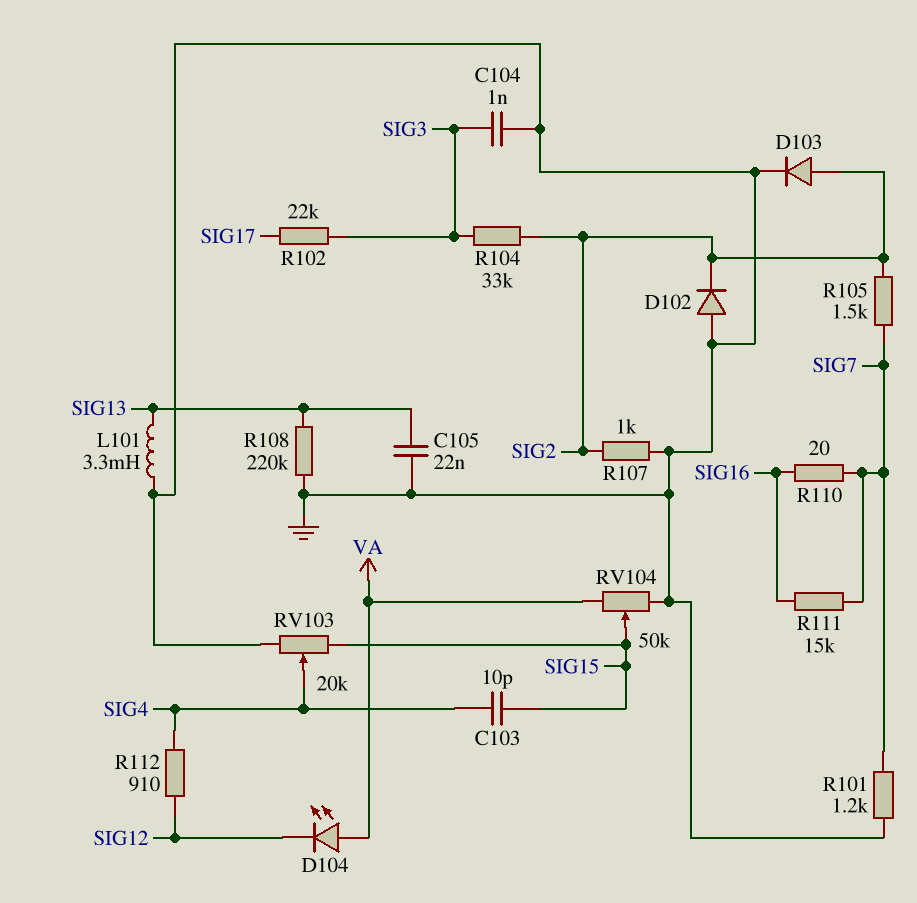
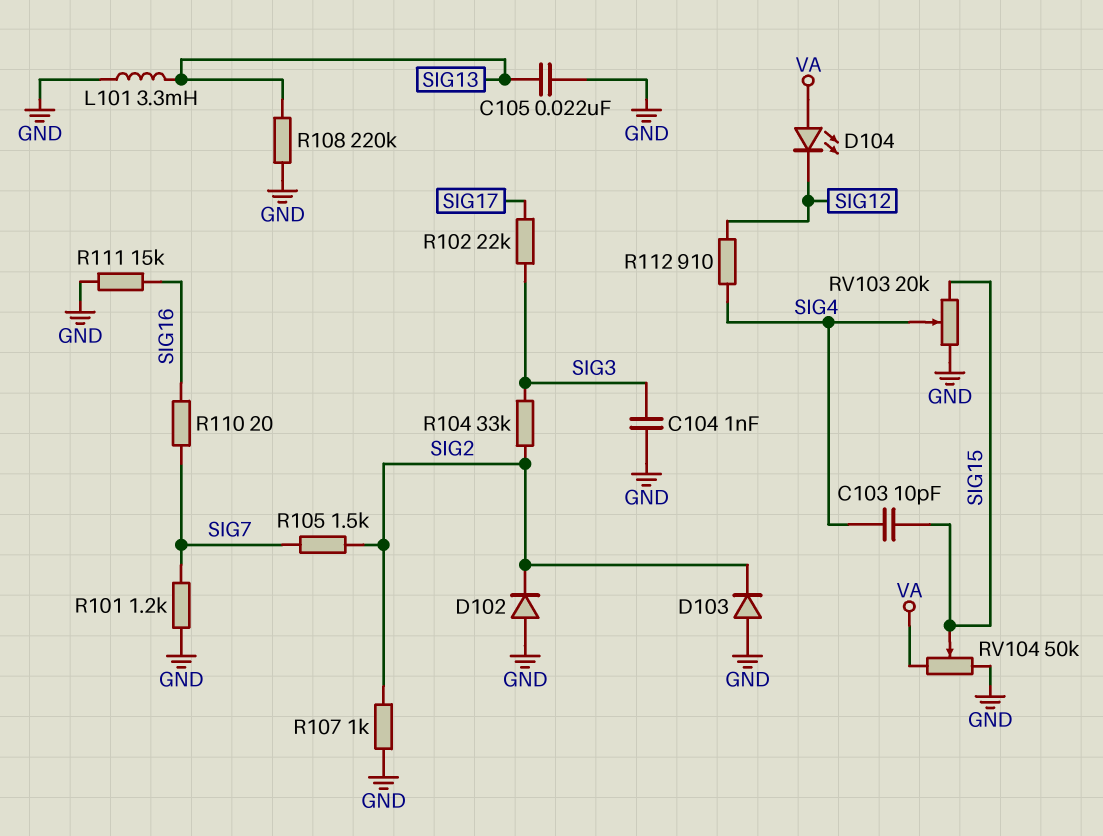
D103: diode (A SIG2, K GND) -> diode (A GND, K SIG2)
R111: 15k (SIG7, SIG16) -> 15k (GND, SIG16)

